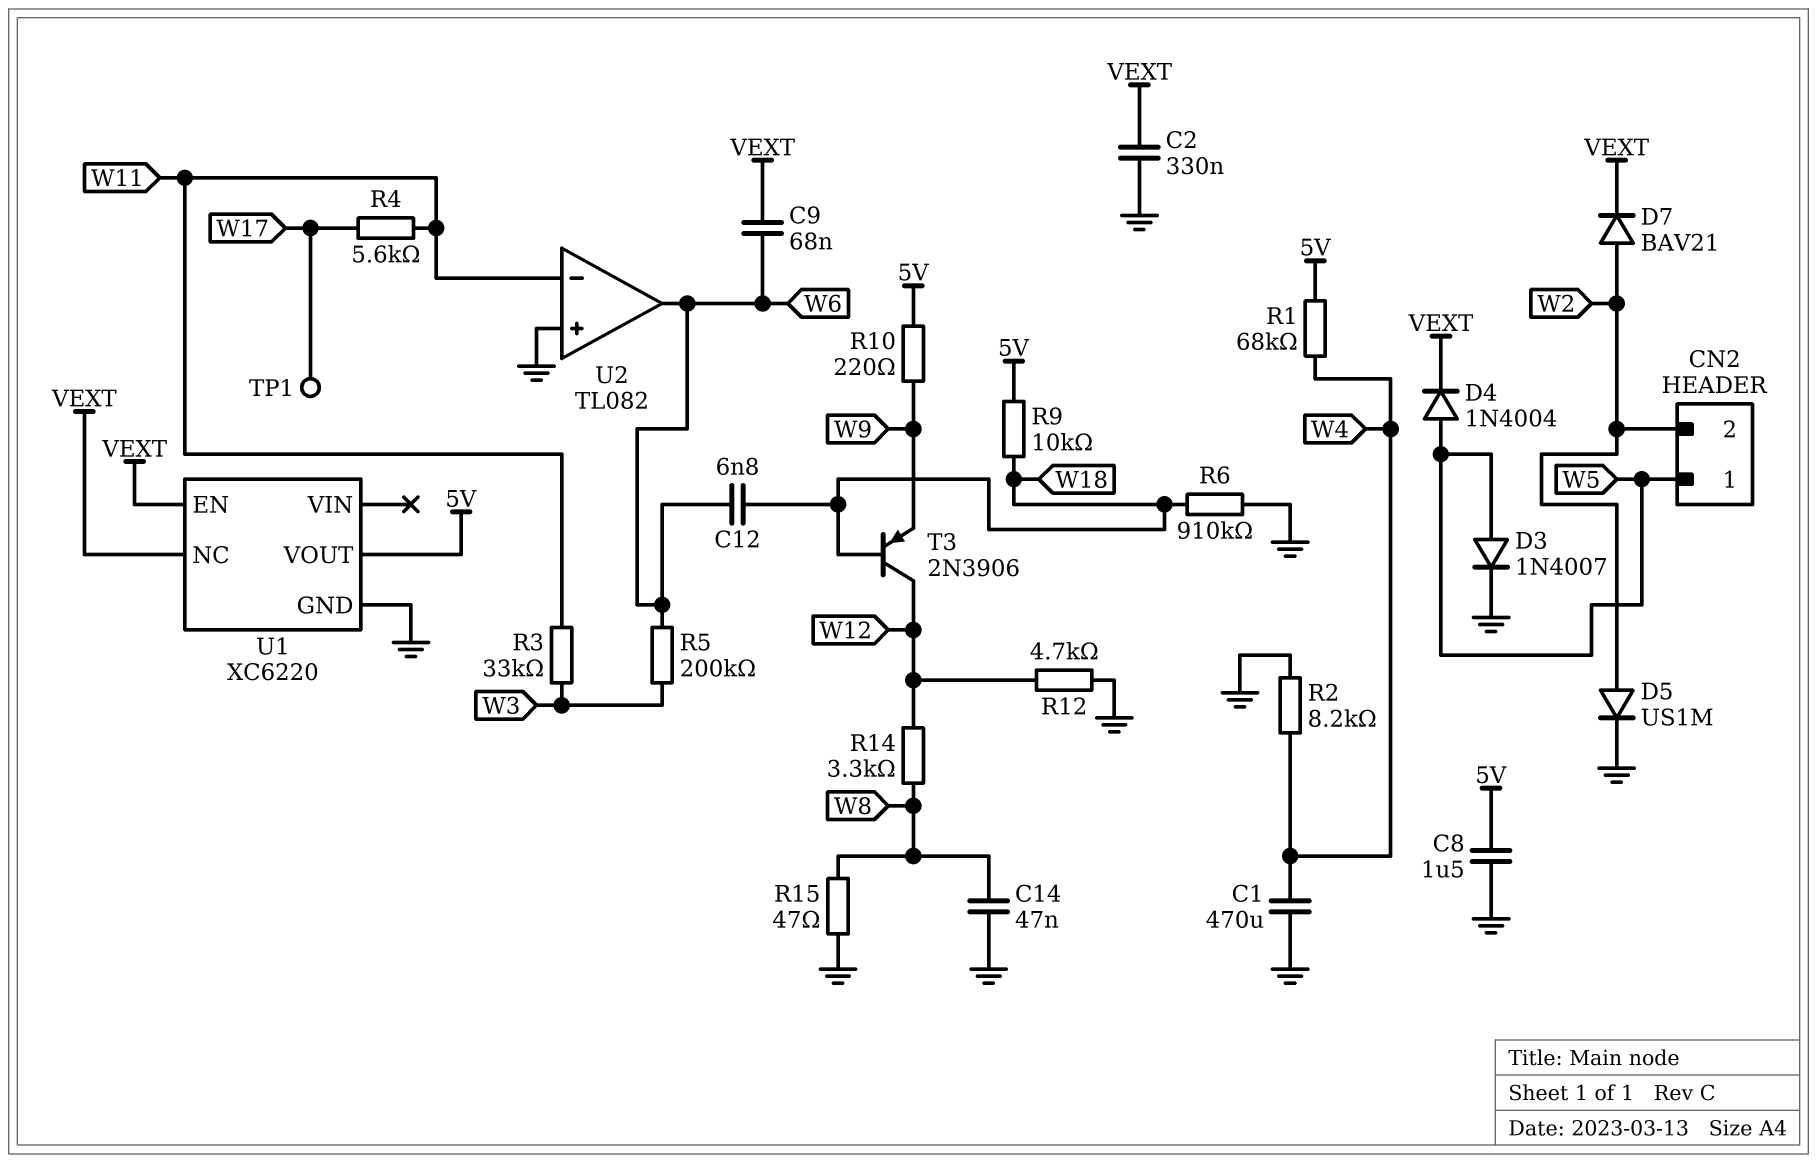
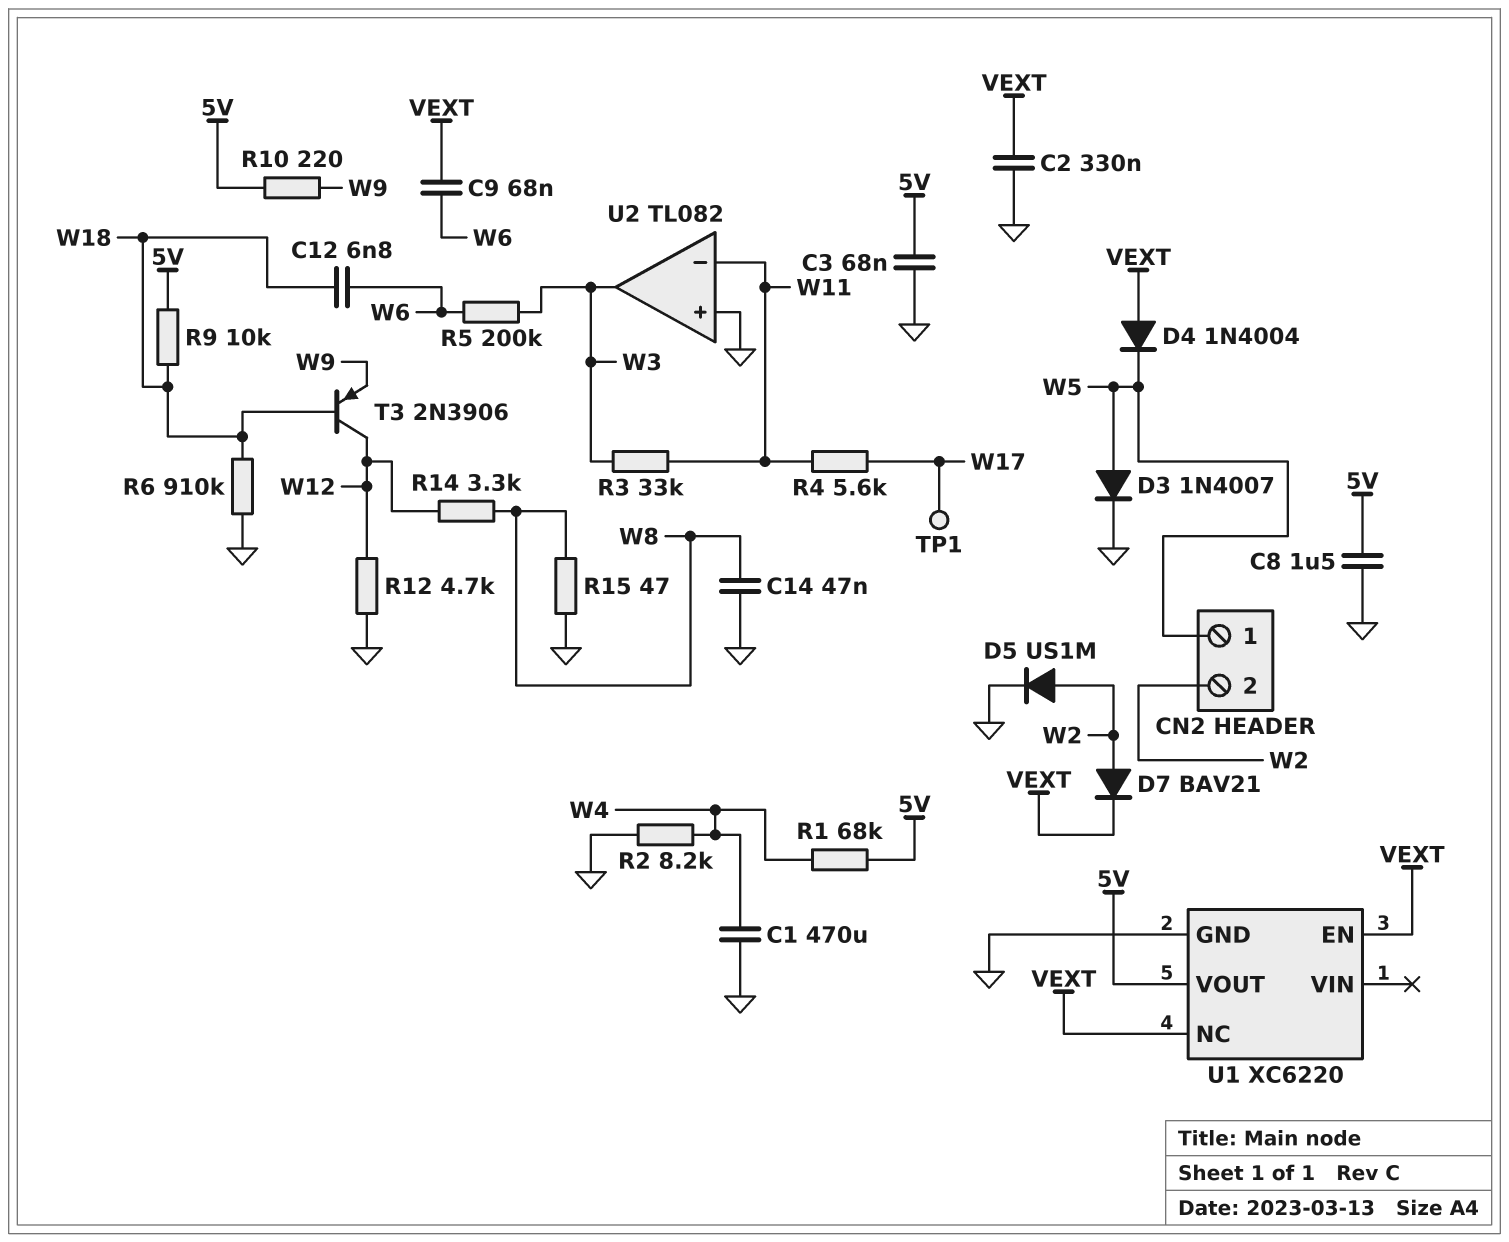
C3: none -> 68nF (5V, GND)
D4: diode 1N4004 (A W5, K VEXT) -> diode 1N4004 (A VEXT, K W5)
U2 pin out: W6 -> W3

